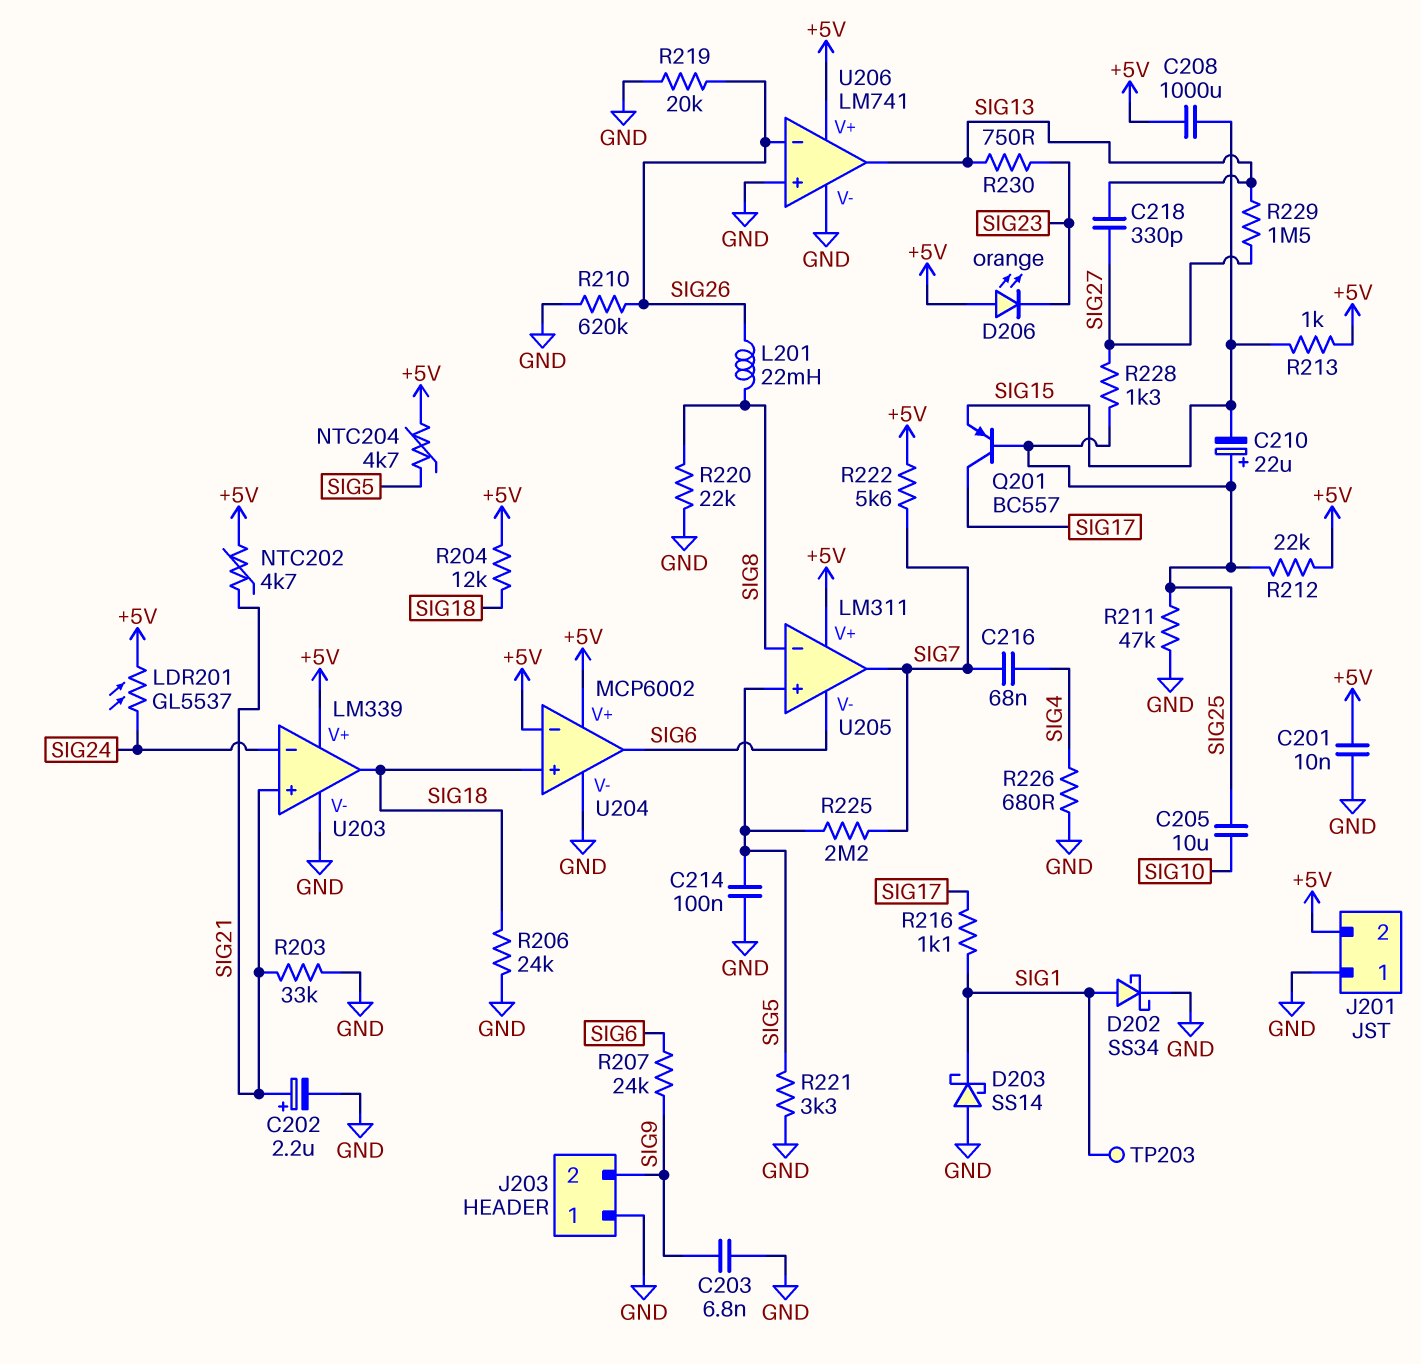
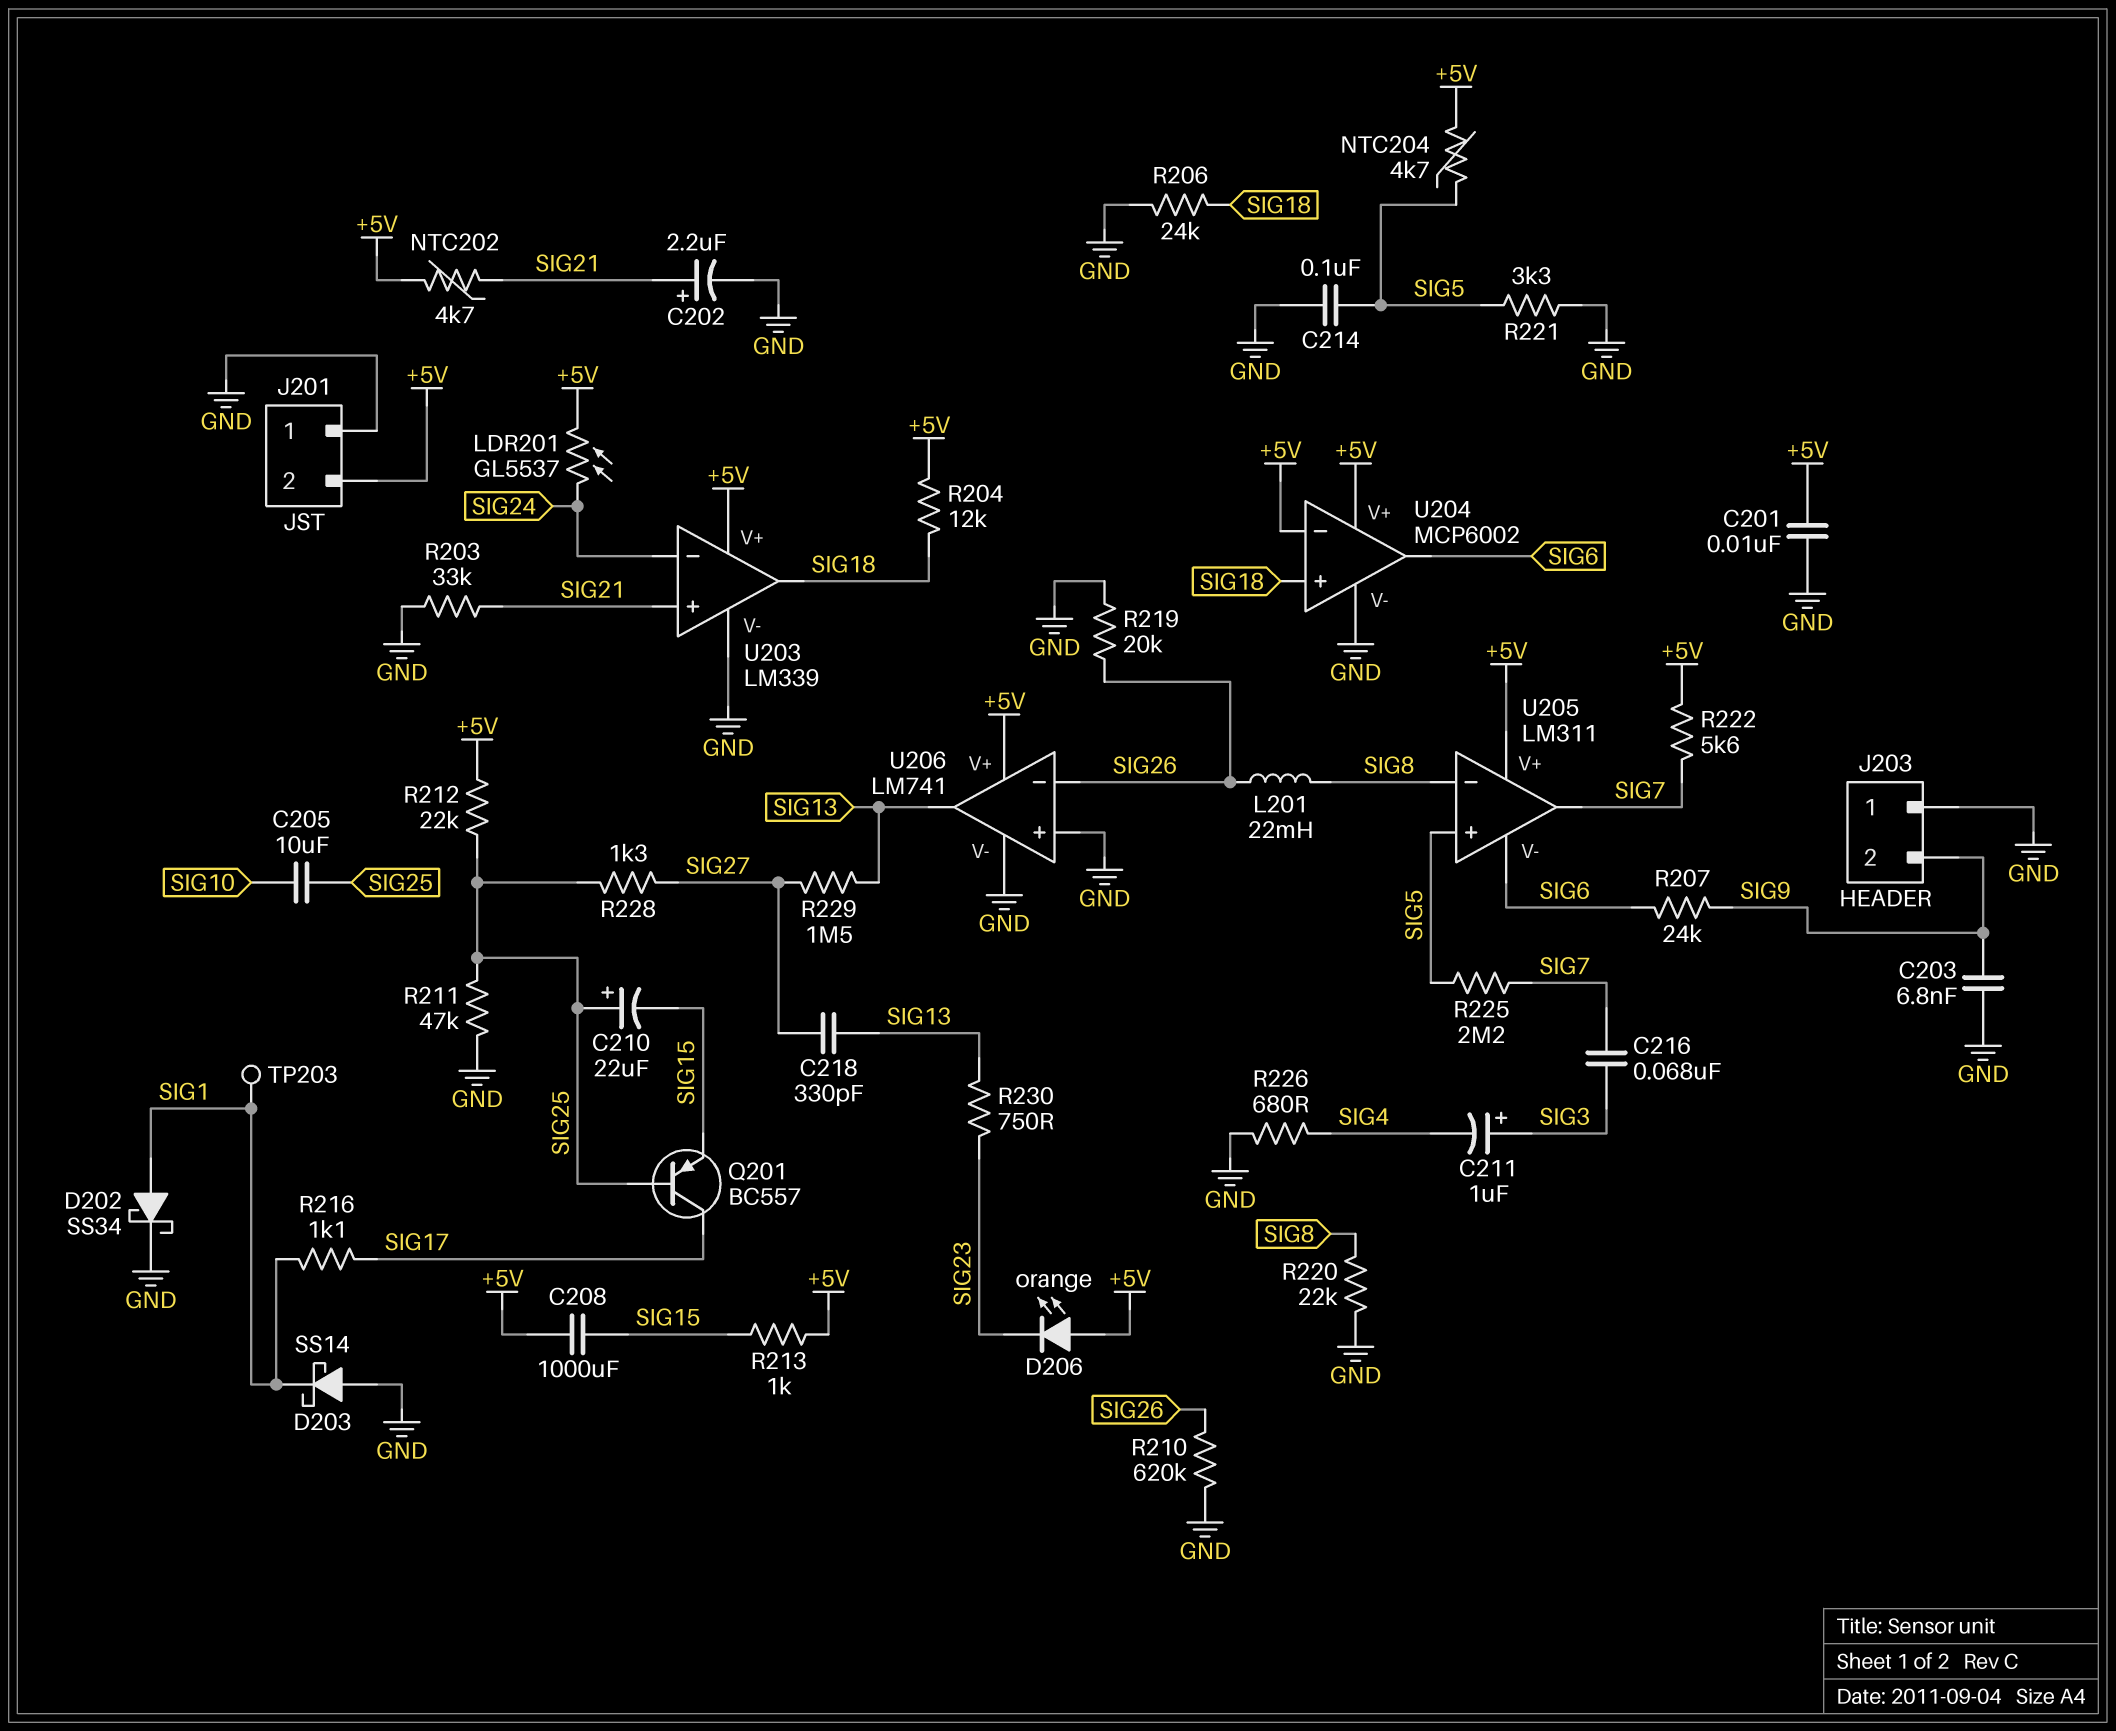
C211: none -> 1uF (plus SIG3, minus SIG4)
C216: 68nF (SIG4, SIG7) -> 68nF (SIG3, SIG7)

